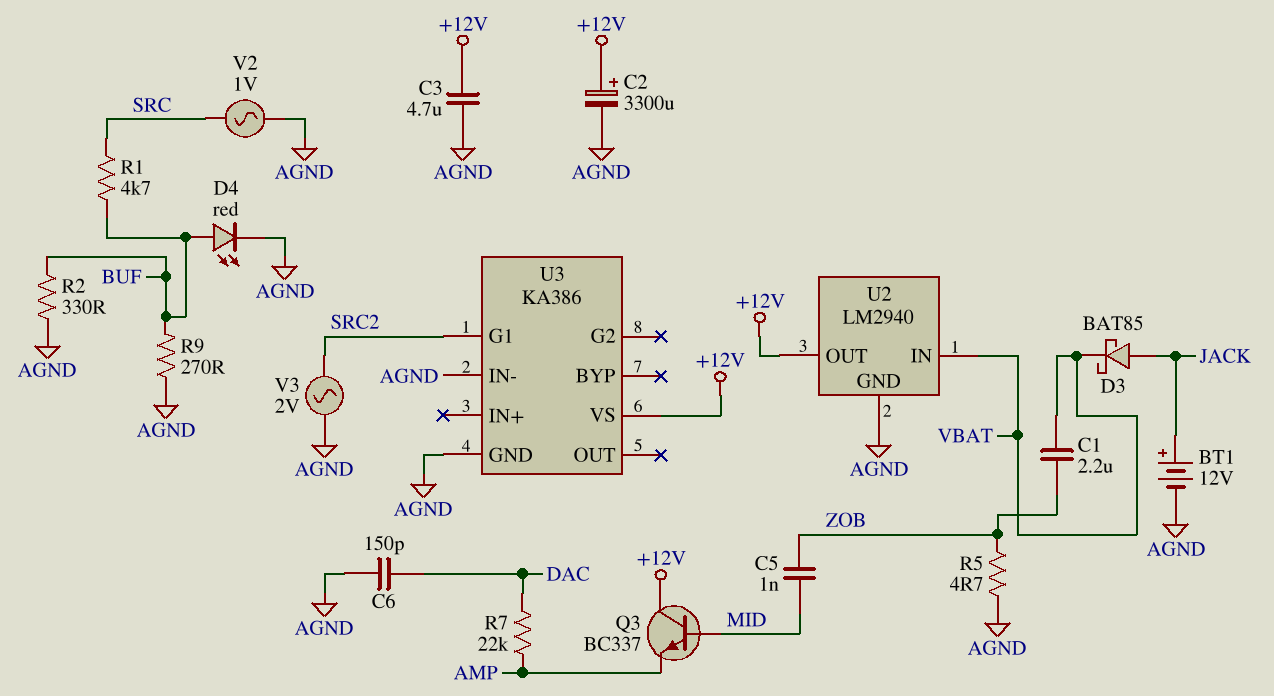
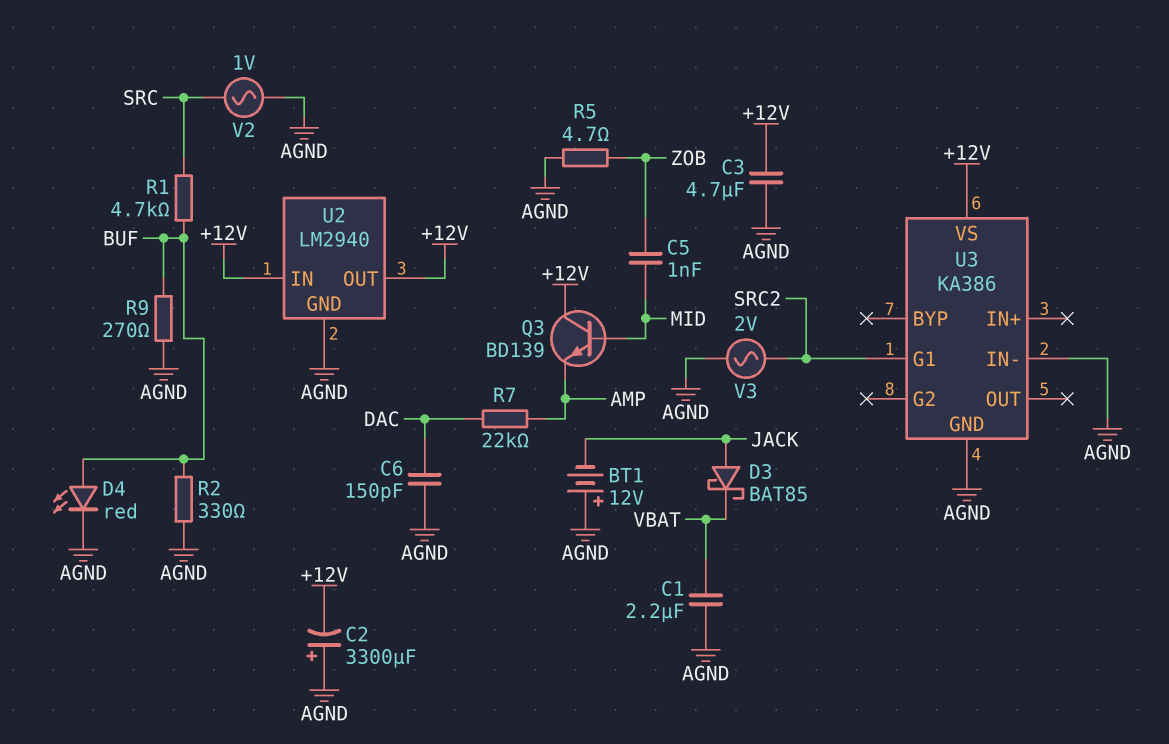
BT1: 12V (plus JACK, minus AGND) -> 12V (plus AGND, minus JACK)
C1: 2.2uF (VBAT, ZOB) -> 2.2uF (AGND, VBAT)
C2: 3300uF (plus +12V, minus AGND) -> 3300uF (plus AGND, minus +12V)
Q3: NPN BC337 (B MID, C +12V, E AMP) -> NPN BD139 (B MID, C +12V, E AMP)
U2 pin IN: VBAT -> +12V

